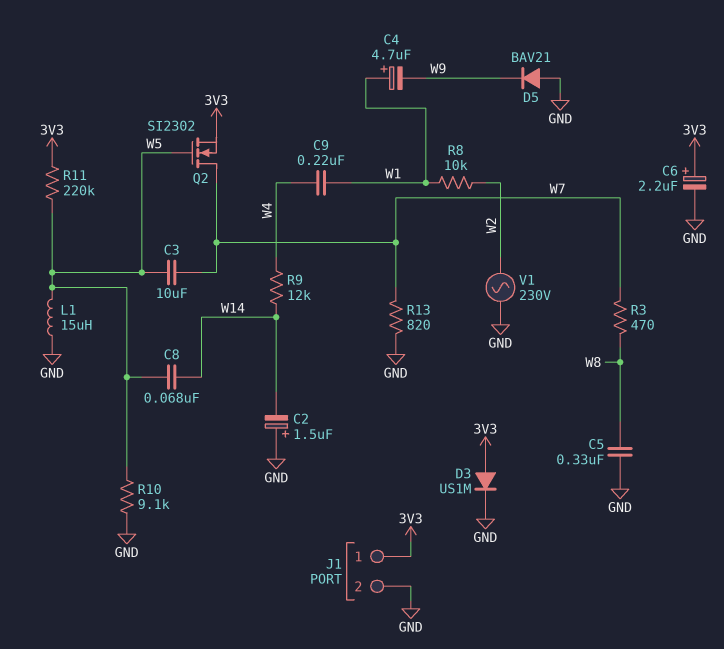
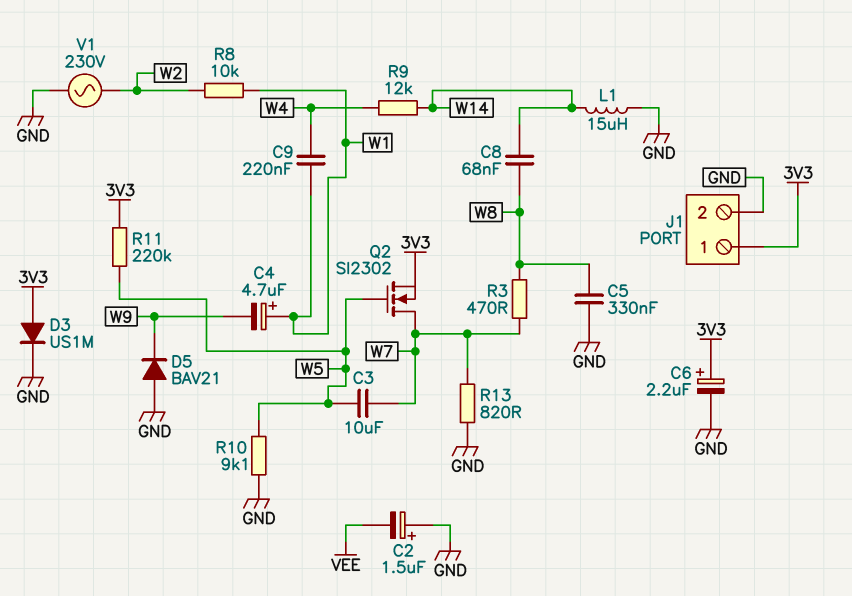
C2: 1.5uF (plus GND, minus W14) -> 1.5uF (plus GND, minus VEE)
C8: 68nF (W5, W14) -> 68nF (W8, W14)
L1: 15uH (GND, W5) -> 15uH (GND, W14)

